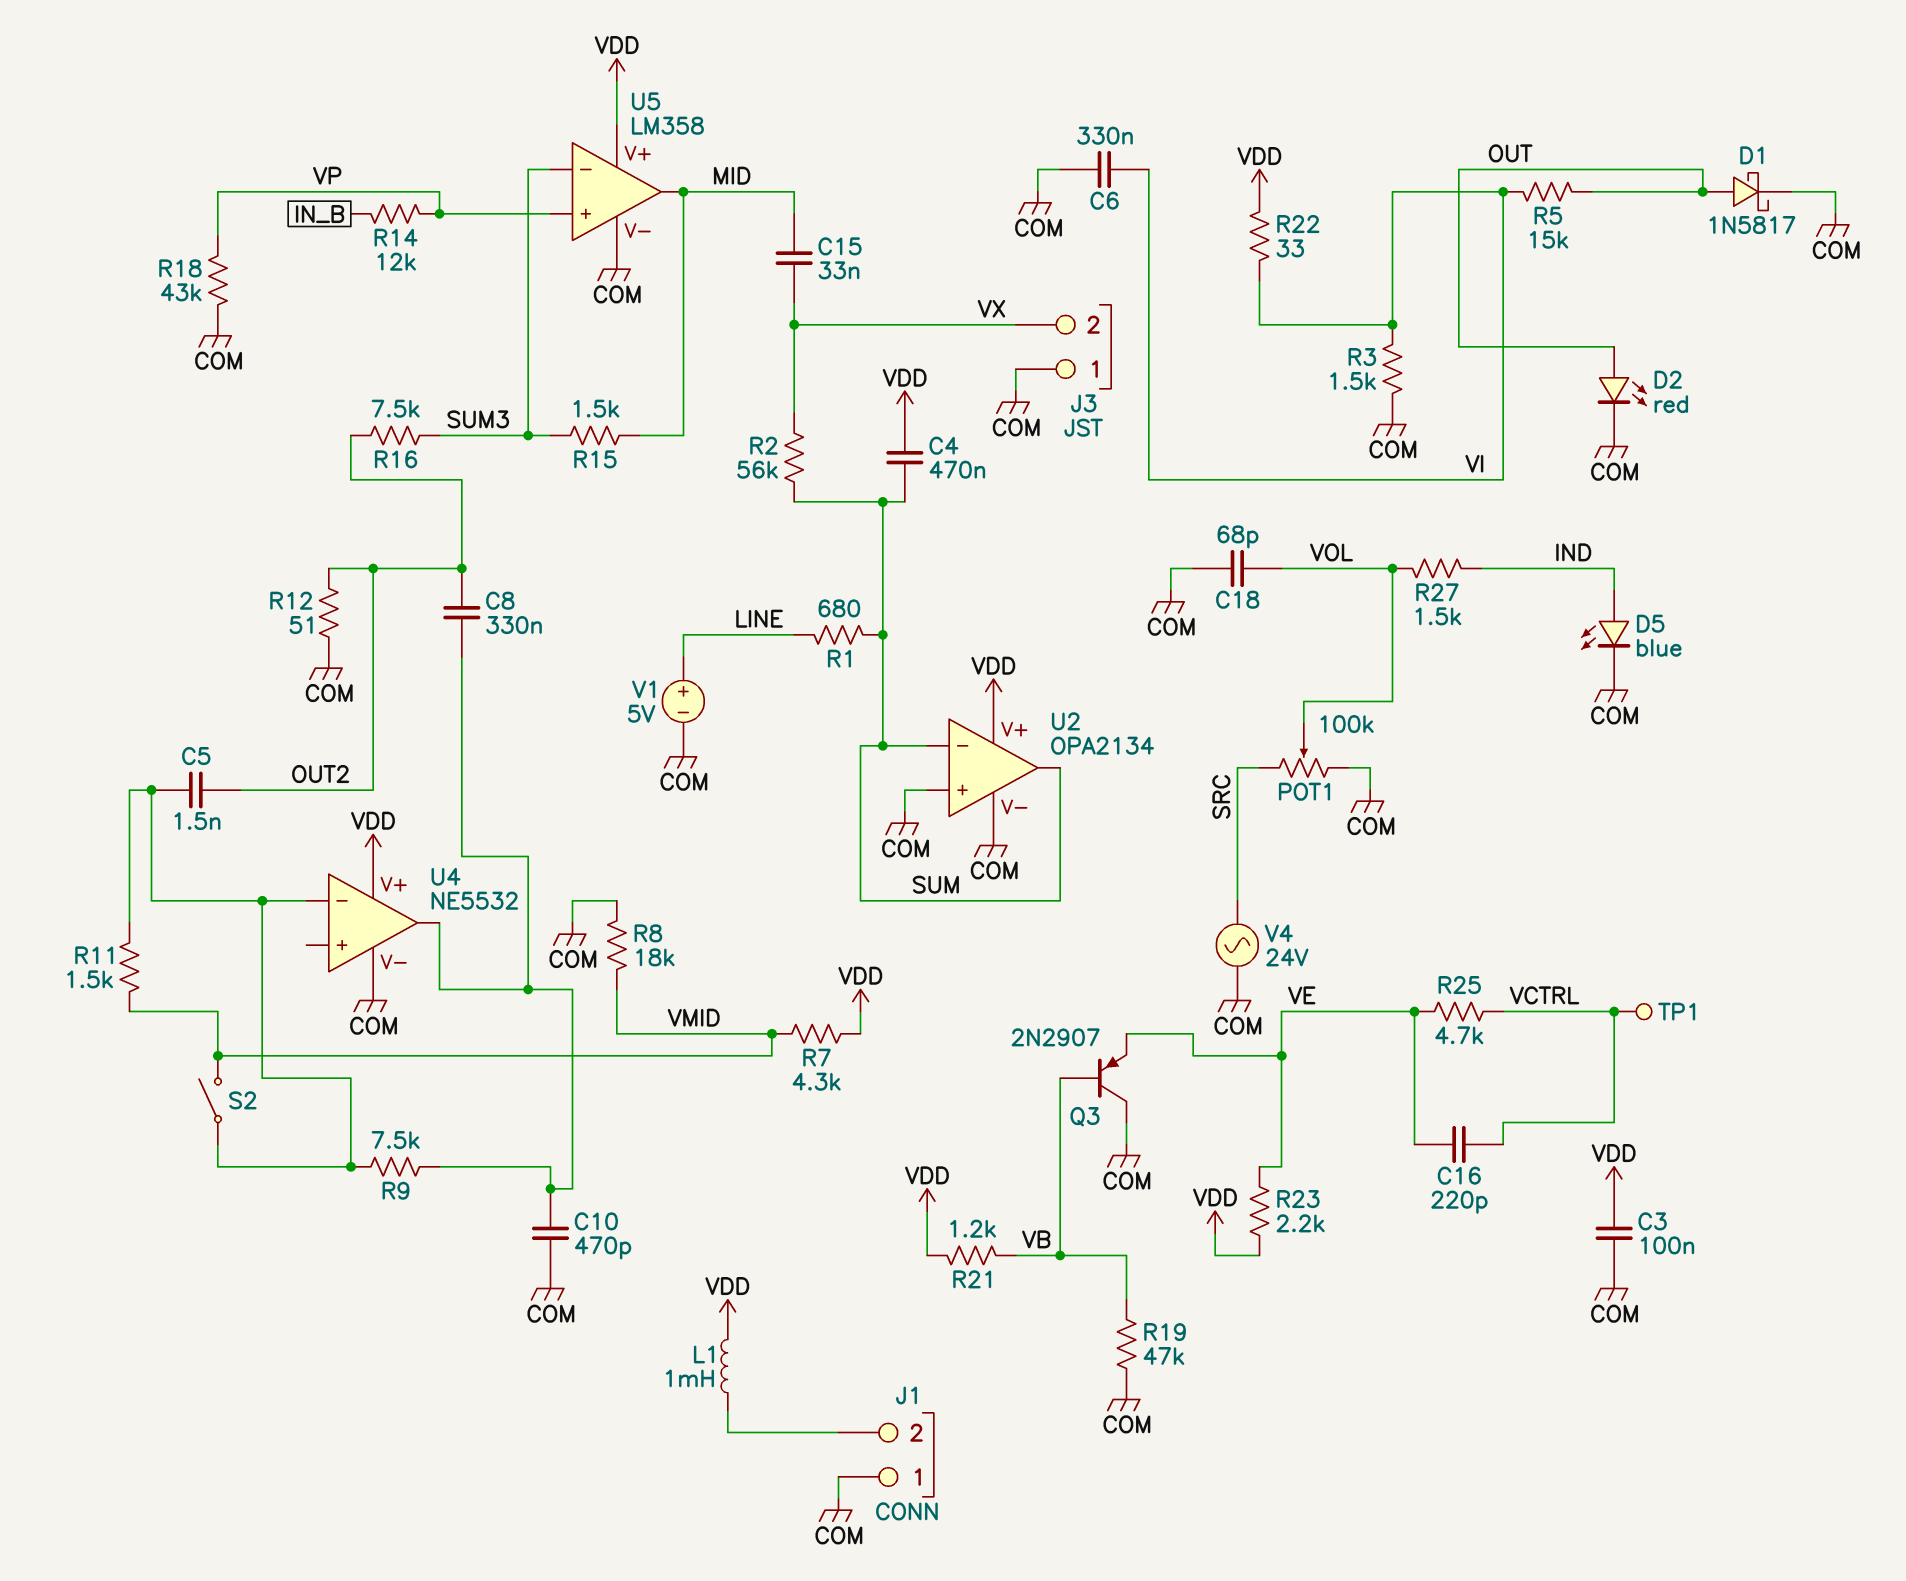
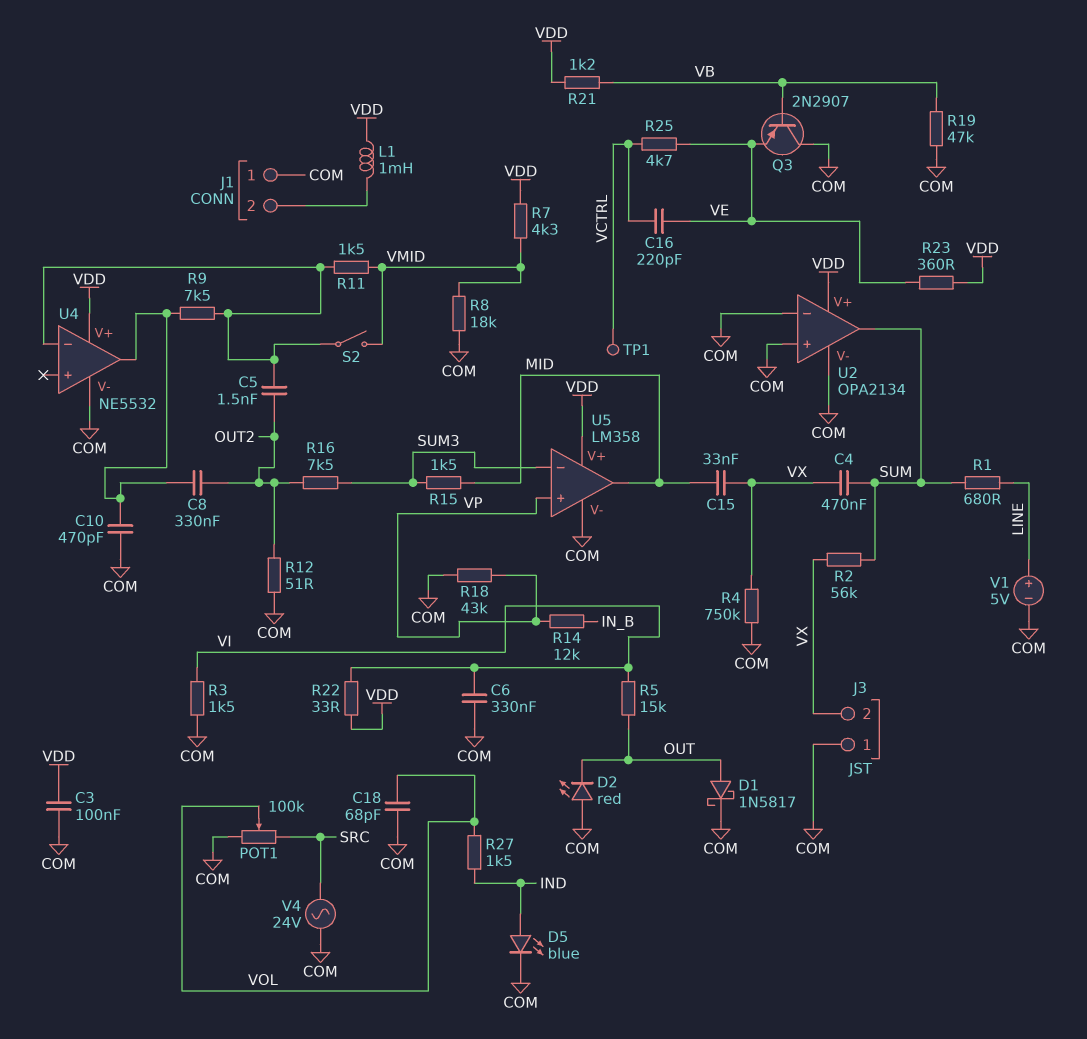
C4: 470nF (SUM, VDD) -> 470nF (SUM, VX)
D2: LED red (A OUT, K COM) -> LED red (A COM, K OUT)
R4: none -> 750k (COM, VX)
R23: 2.2k (VDD, VE) -> 360 (VDD, VE)
U2 pin in-: SUM -> COM

